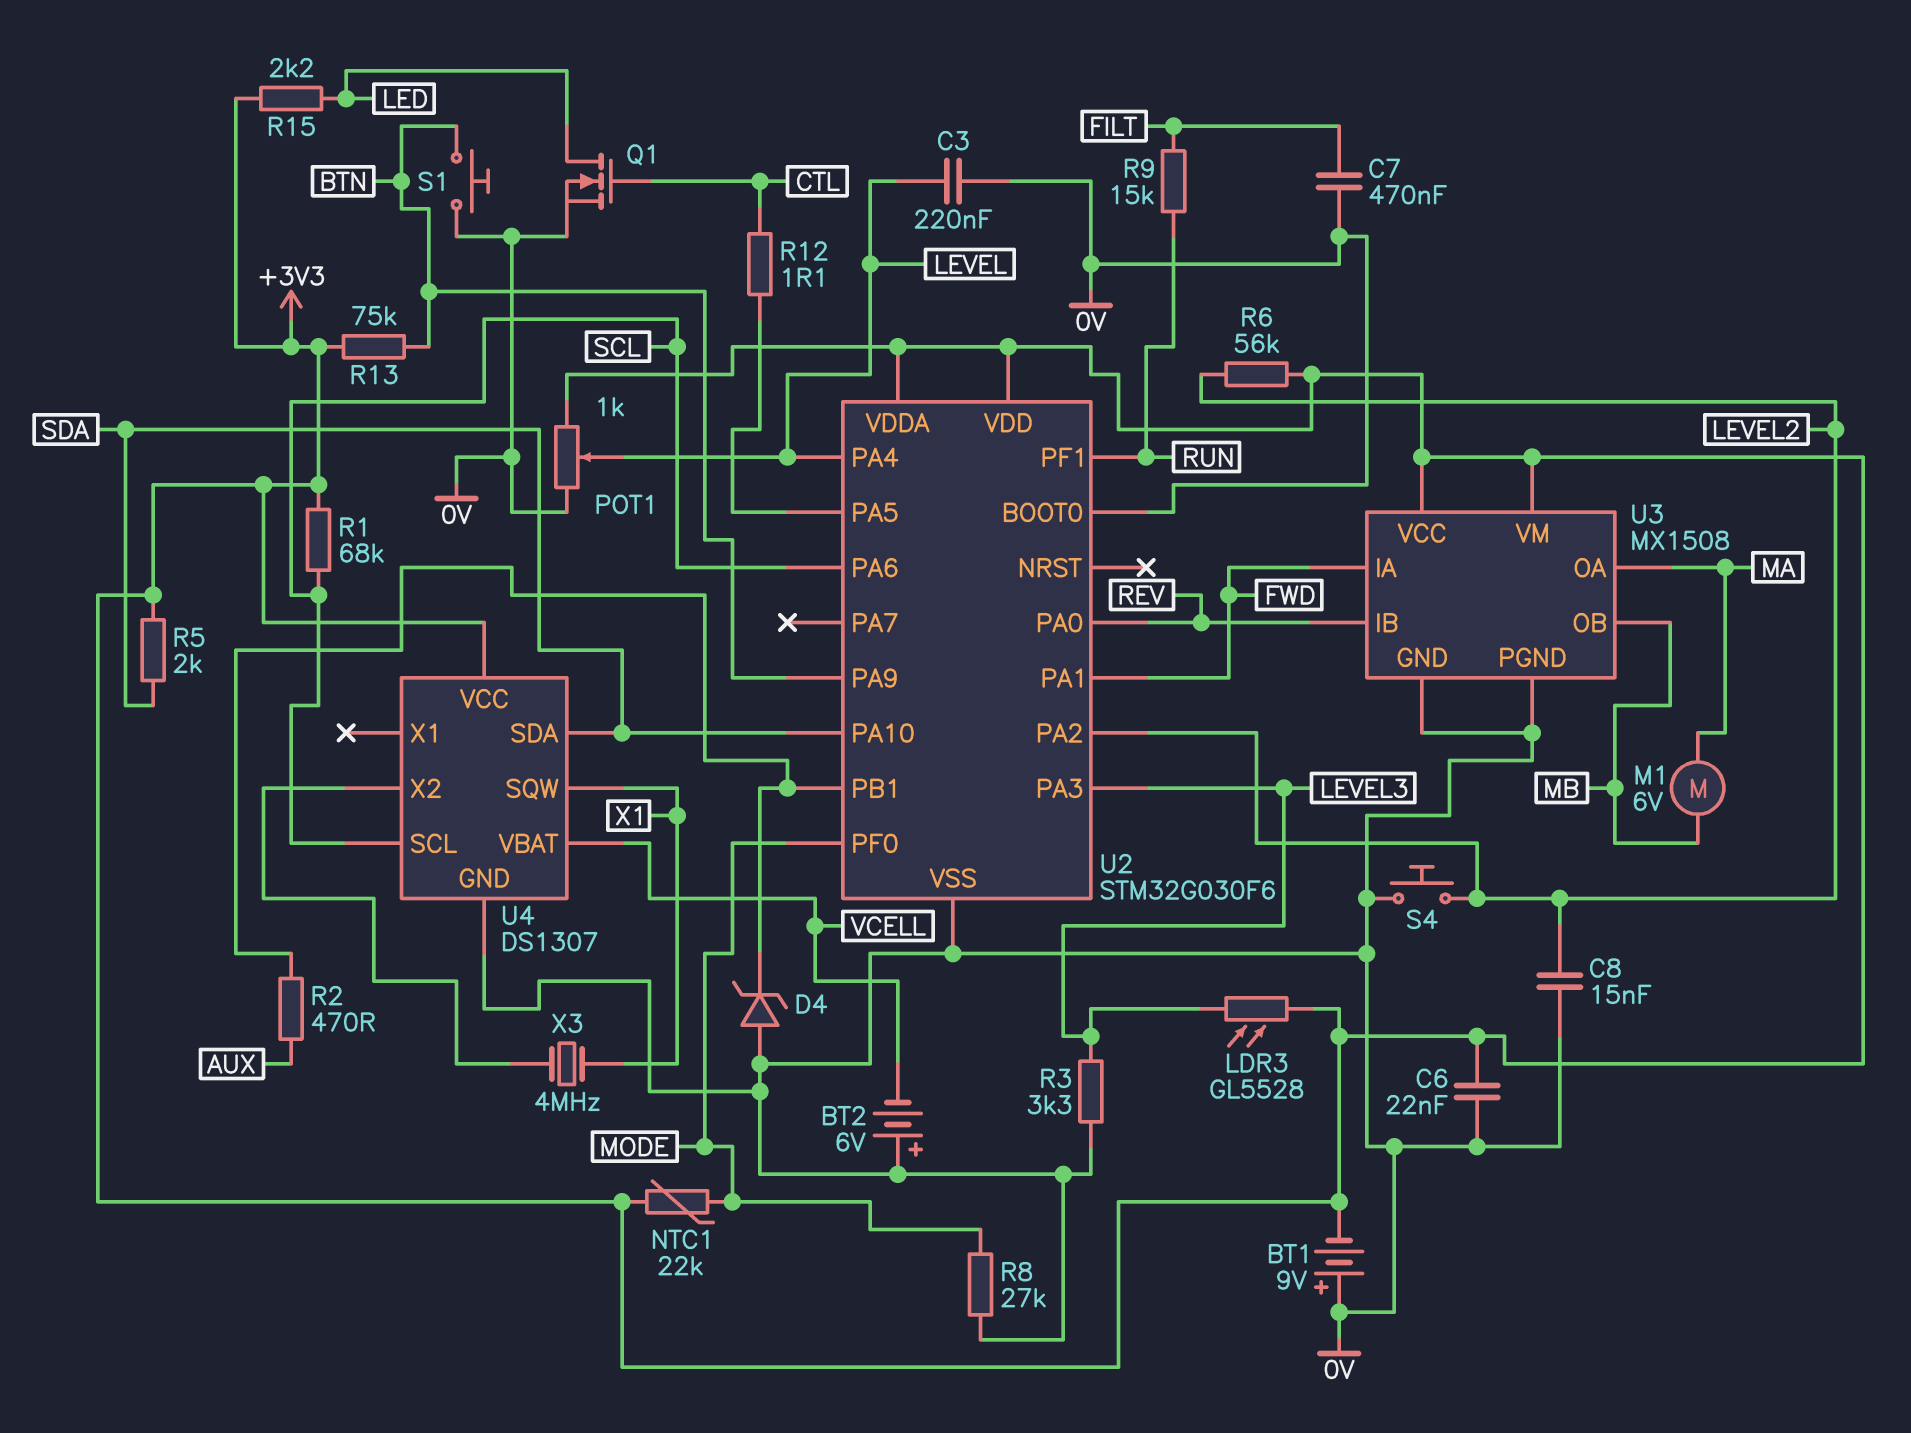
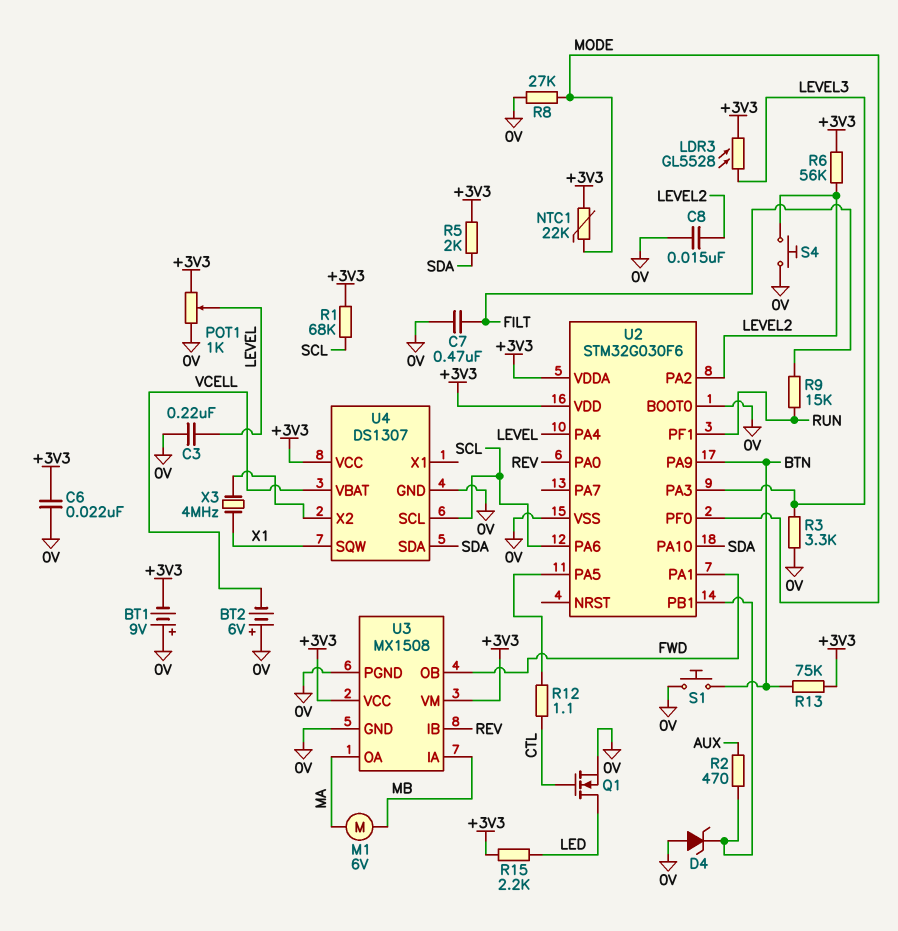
U3 pin IA: FWD -> MB
U3 pin OB: MB -> FWD

